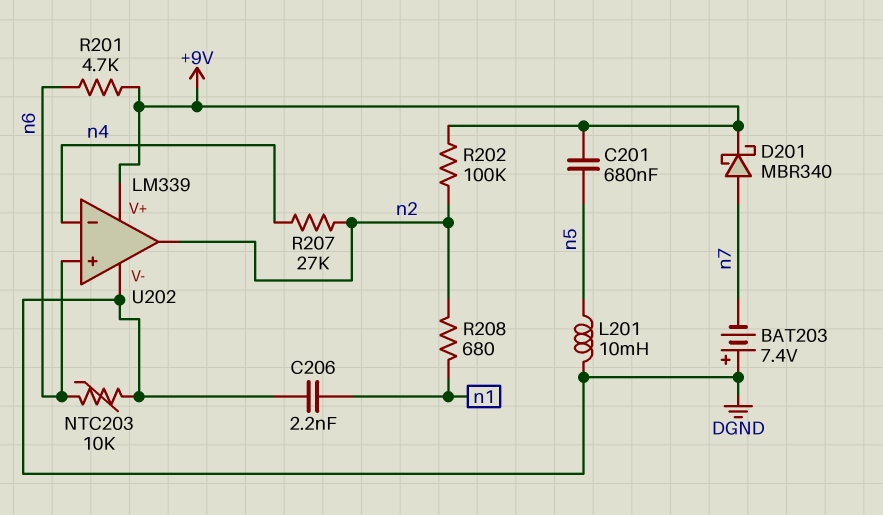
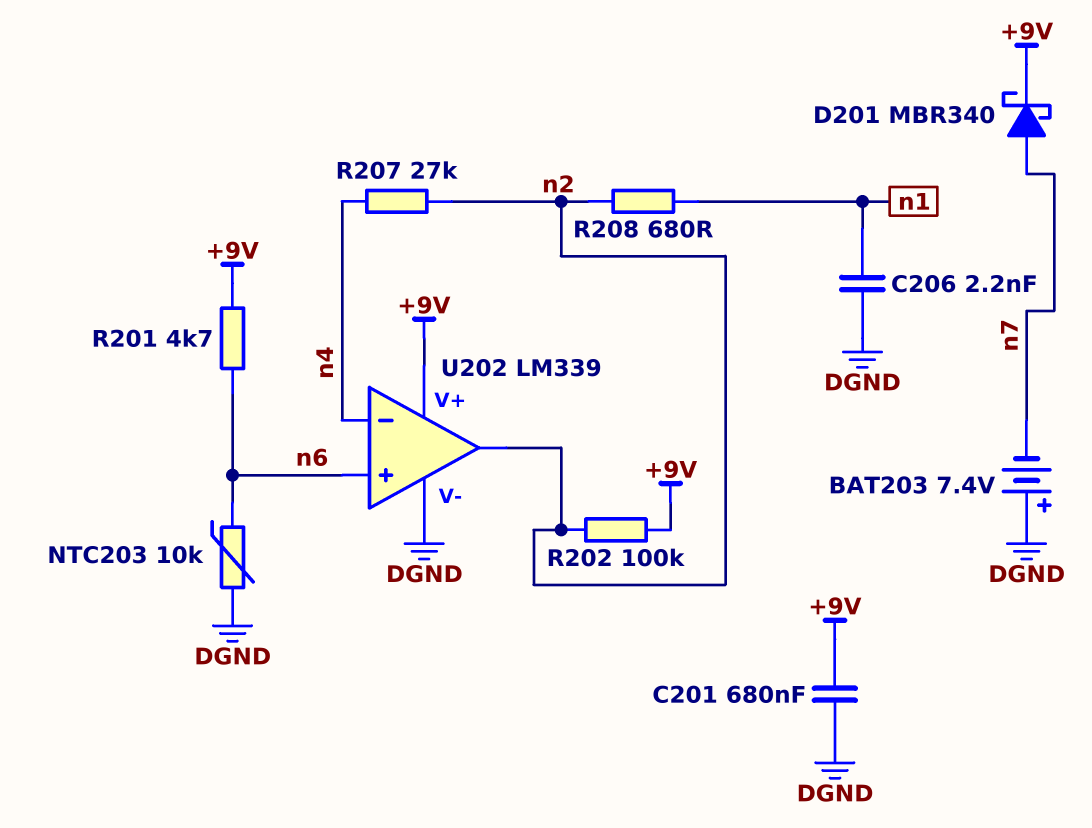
C201: 680nF (+9V, n5) -> 680nF (+9V, DGND)
L201: 10mH (DGND, n5) -> none

